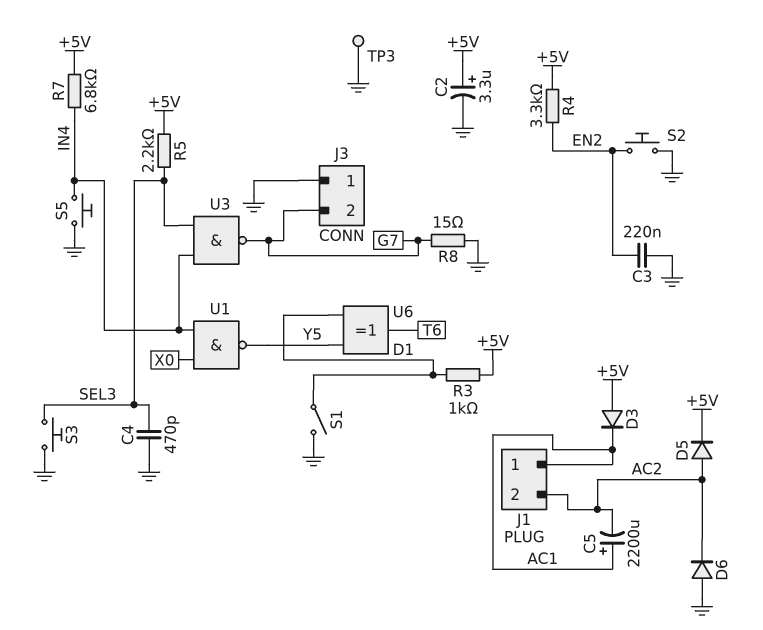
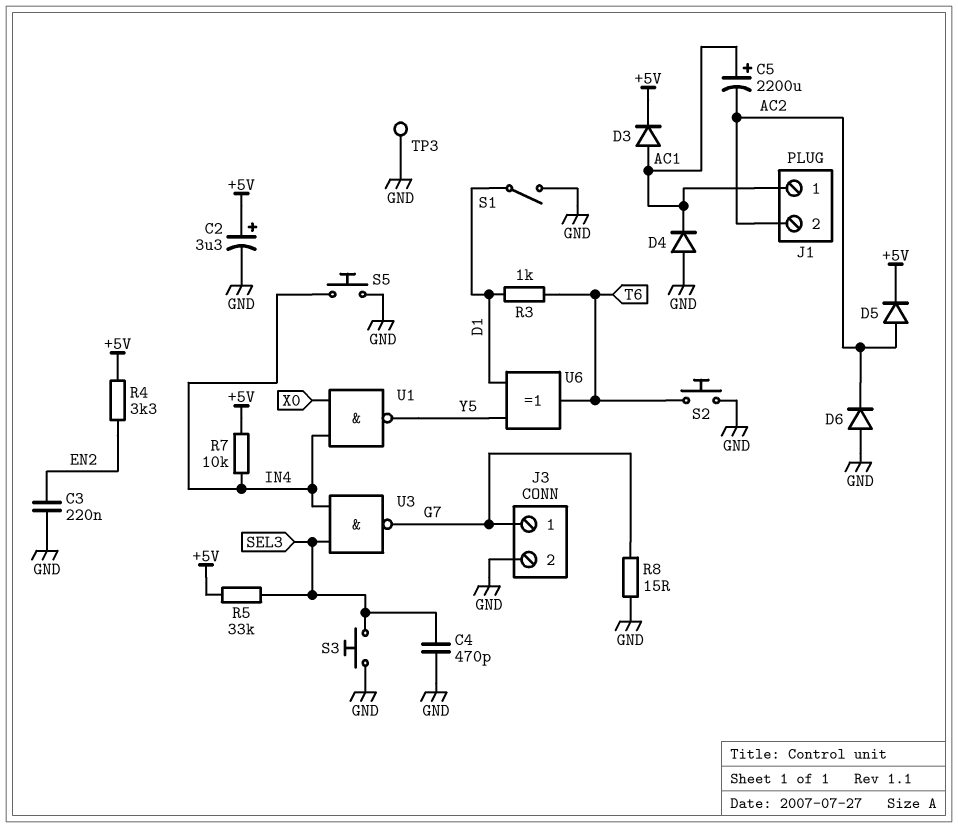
D3: diode (A +5V, K AC1) -> diode (A AC1, K +5V)
D4: none -> diode (A GND, K AC1)
J3 pin 1: GND -> G7
J3 pin 2: G7 -> GND
R3: 1k (+5V, D1) -> 1k (D1, T6)
R5: 2.2k (+5V, SEL3) -> 33k (+5V, SEL3)
R7: 6.8k (+5V, IN4) -> 10k (+5V, IN4)
S2: button (EN2, GND) -> button (GND, T6)

